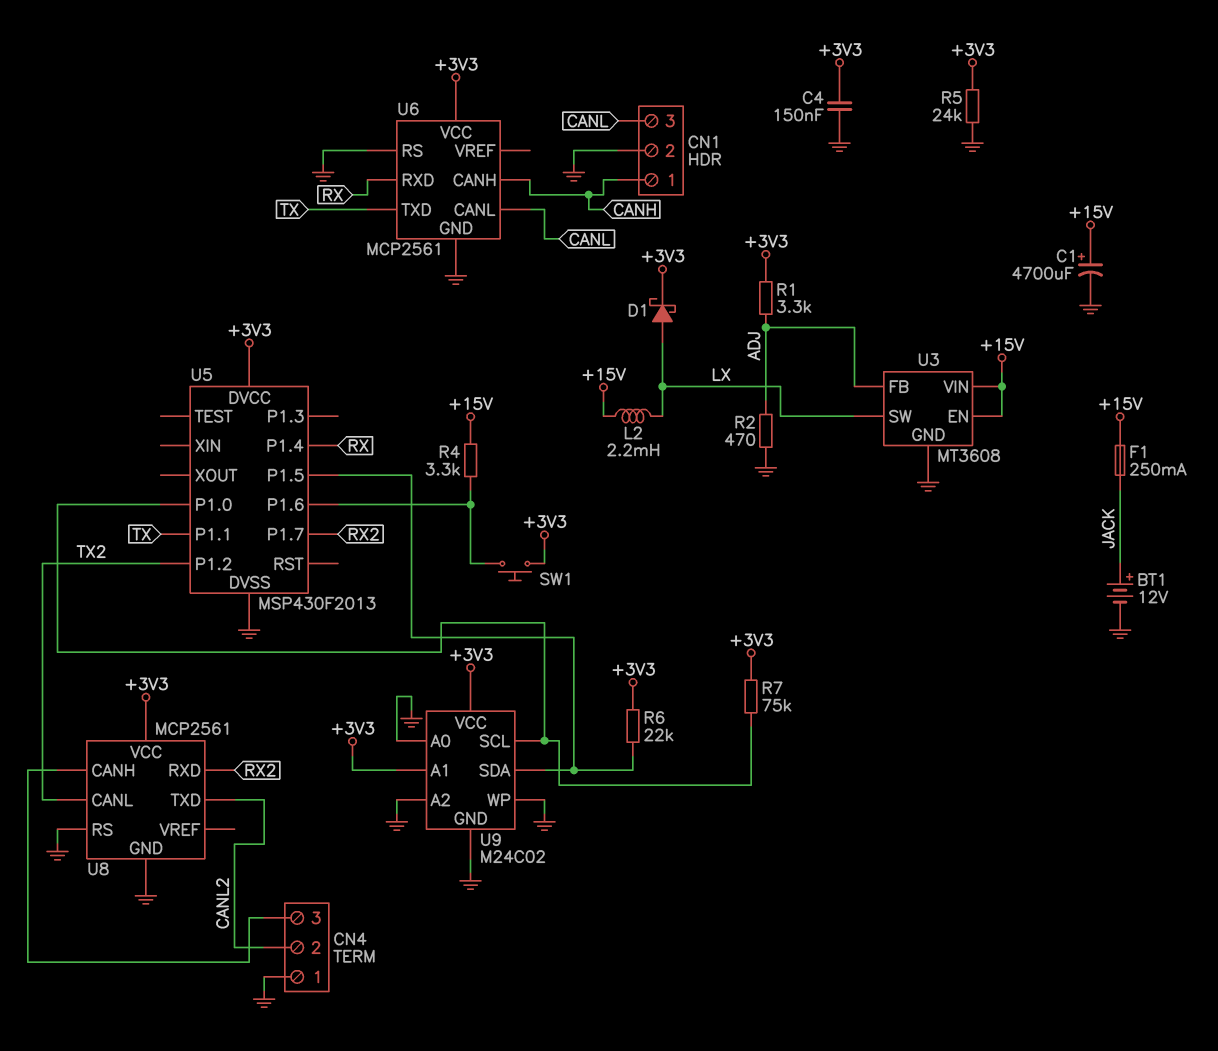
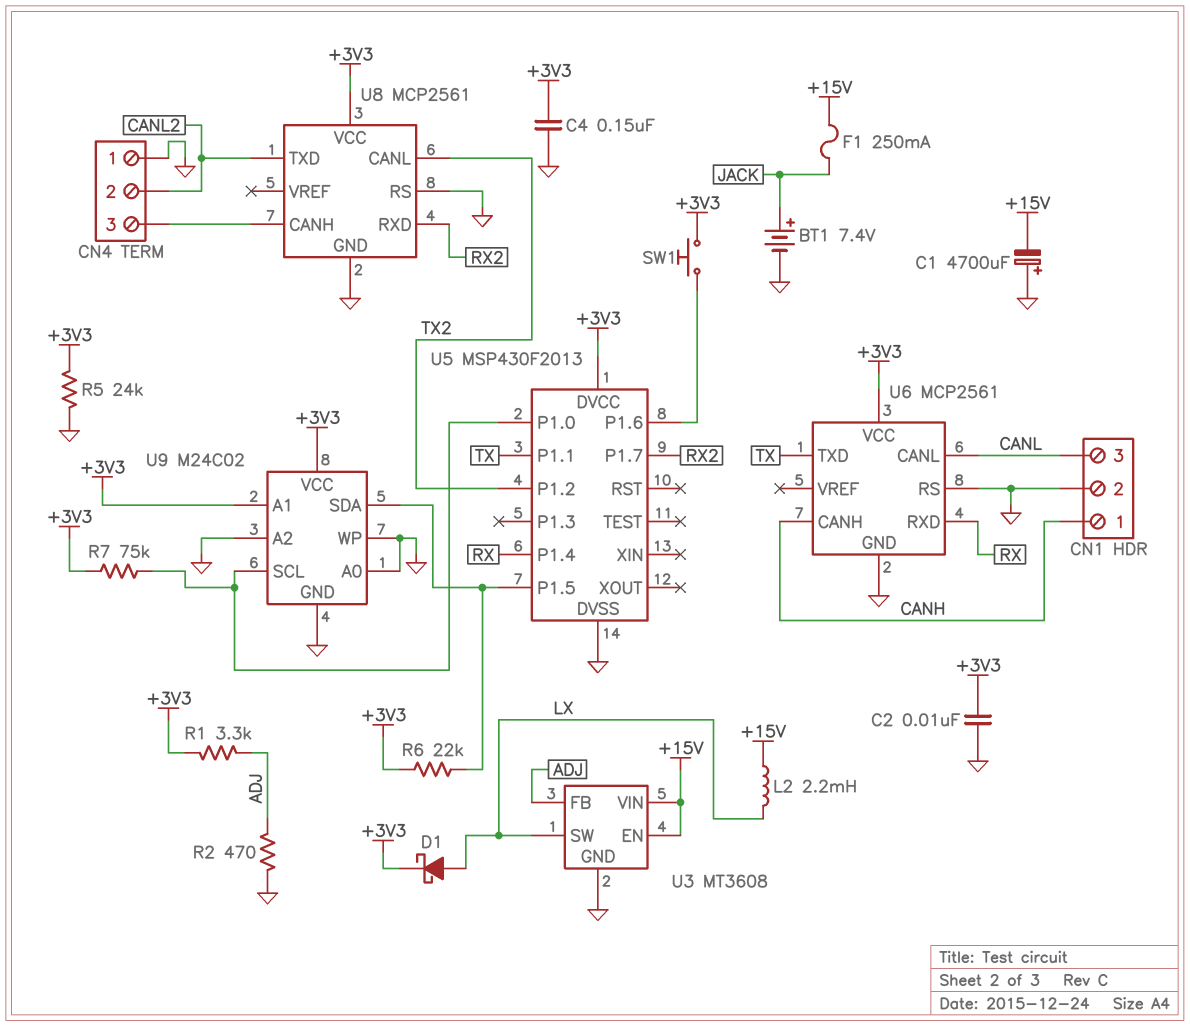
BT1: 12V (plus JACK, minus GND) -> 7.4V (plus JACK, minus GND)
C1: 4700uF (plus +15V, minus GND) -> 4700uF (plus GND, minus +15V)
C2: none -> 10nF (+3V3, GND)
R4: 3.3k (+15V, U5/P1.6) -> none

